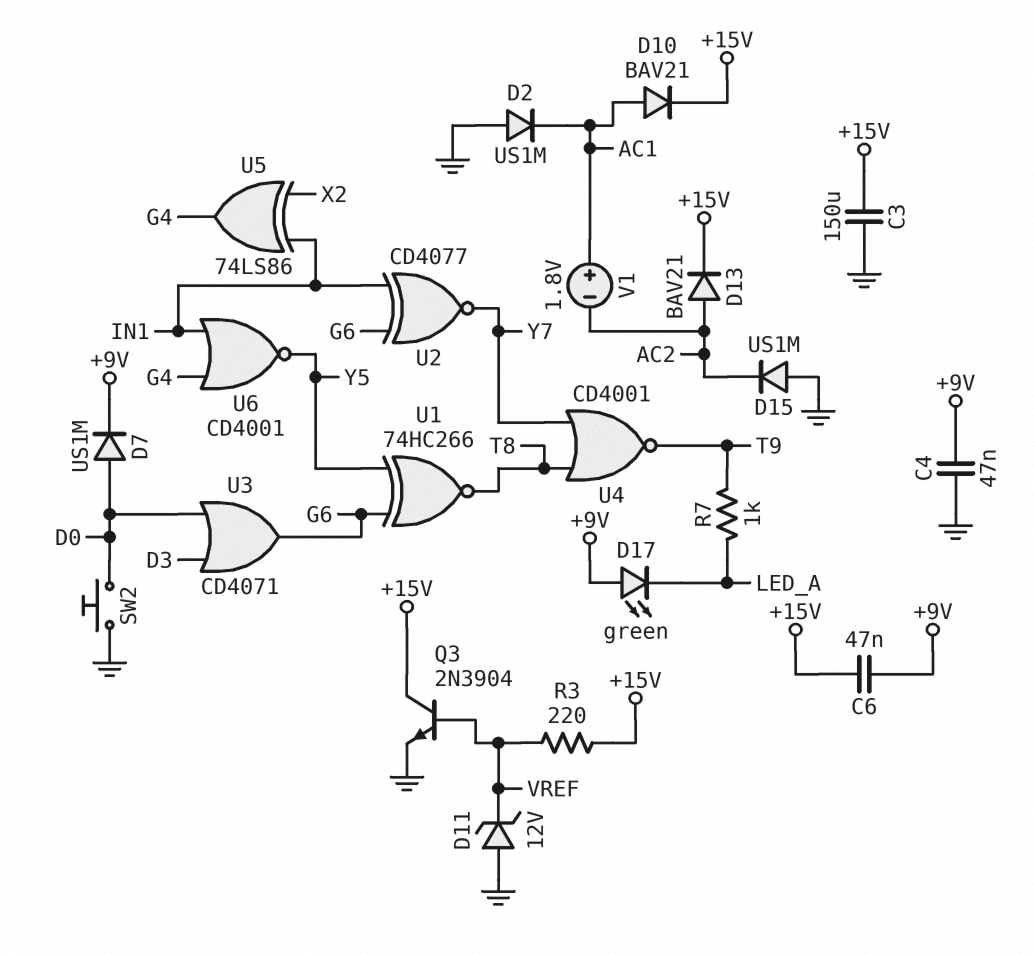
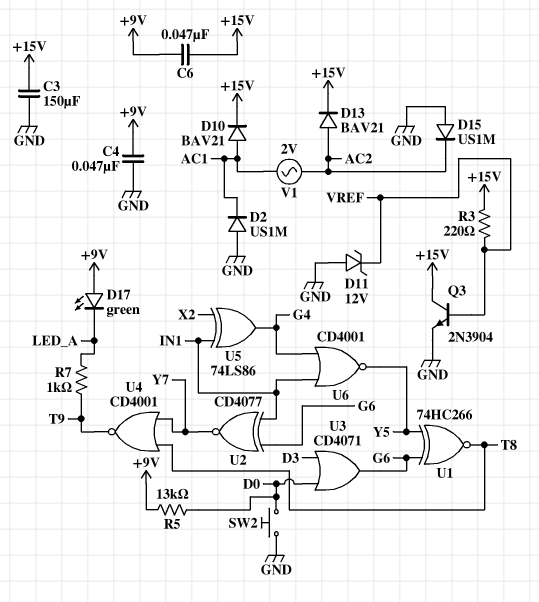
D7: diode US1M (A D0, K +9V) -> none
R5: none -> 13k (+9V, D0)
V1: 1.8V (plus AC1, minus AC2) -> AC 2V (AC1, AC2)

